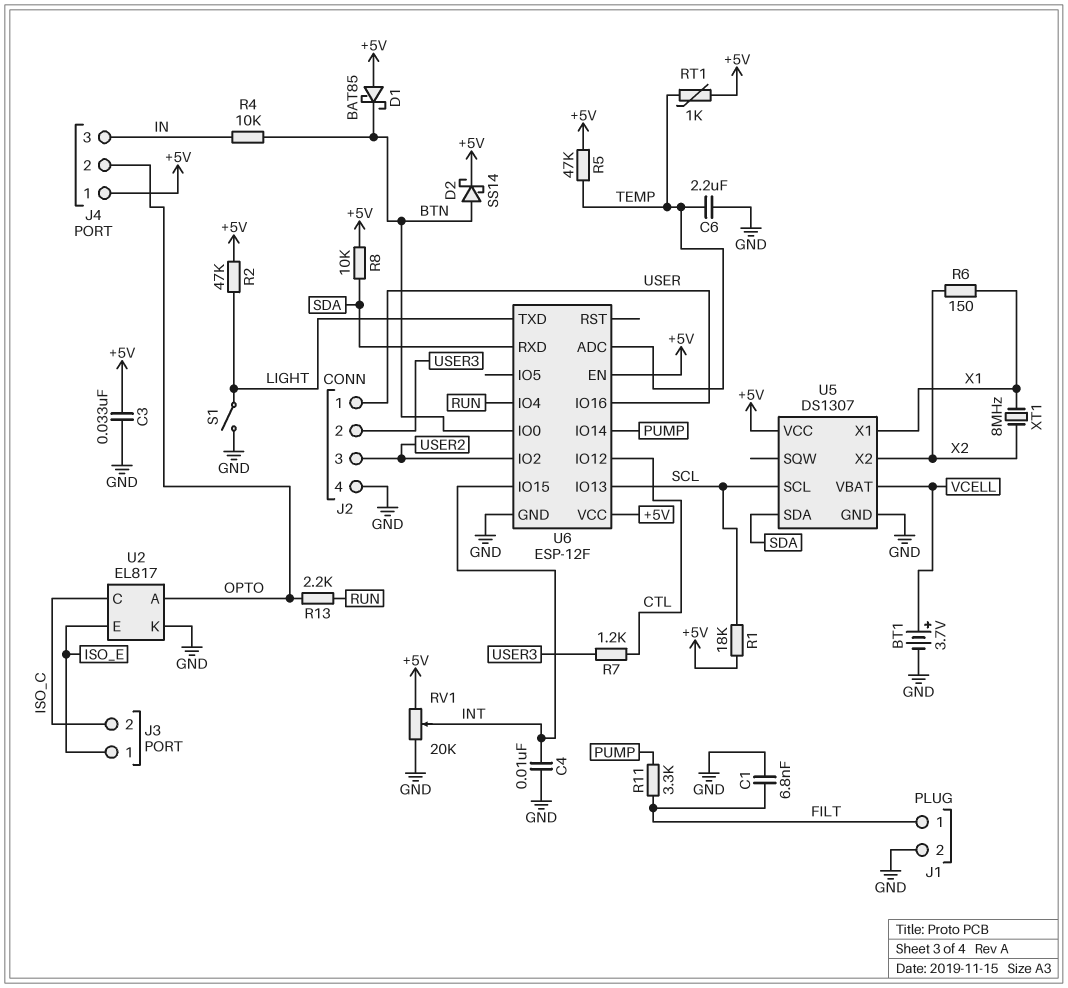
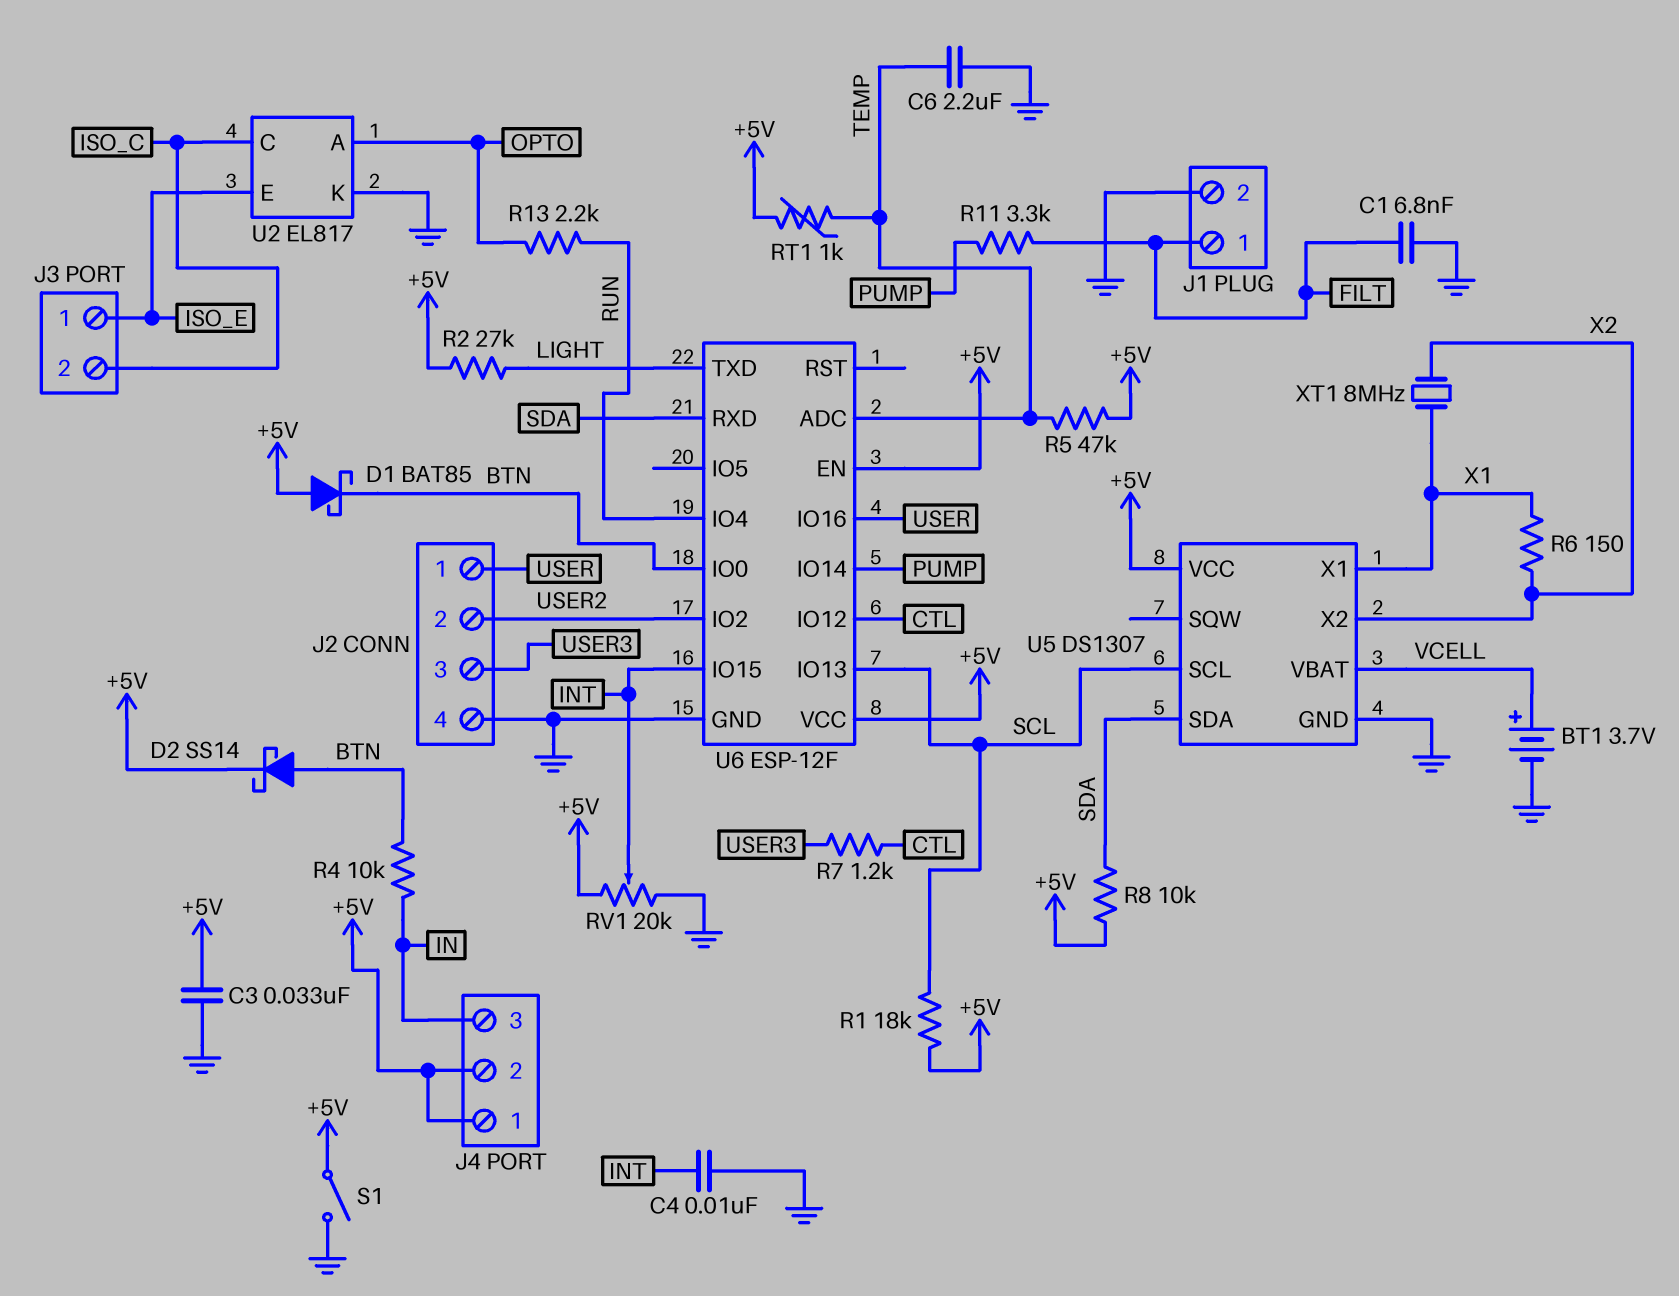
J2 pin 2: USER3 -> USER2
J2 pin 3: USER2 -> USER3
J4 pin 2: OPTO -> +5V
R2: 47k (+5V, LIGHT) -> 27k (+5V, LIGHT)
S1: switch (GND, LIGHT) -> switch (+5V, GND)

